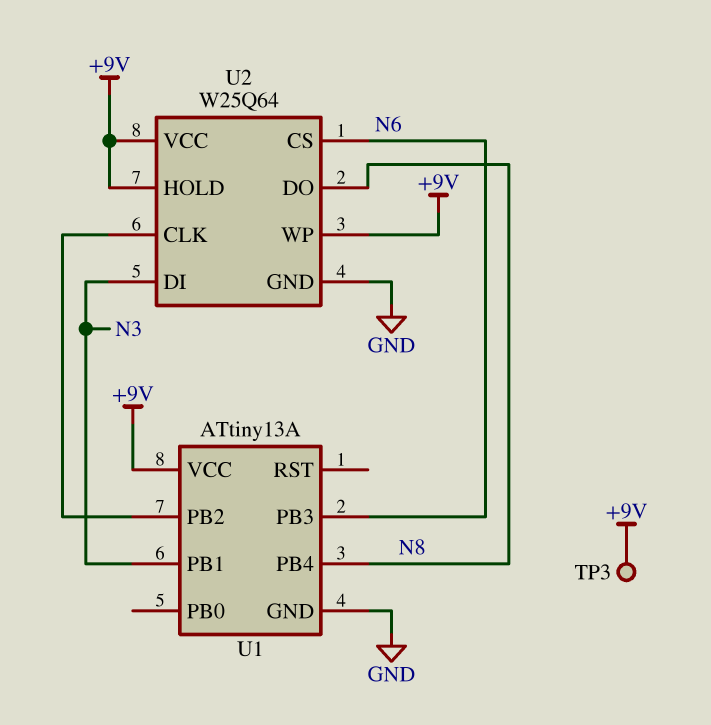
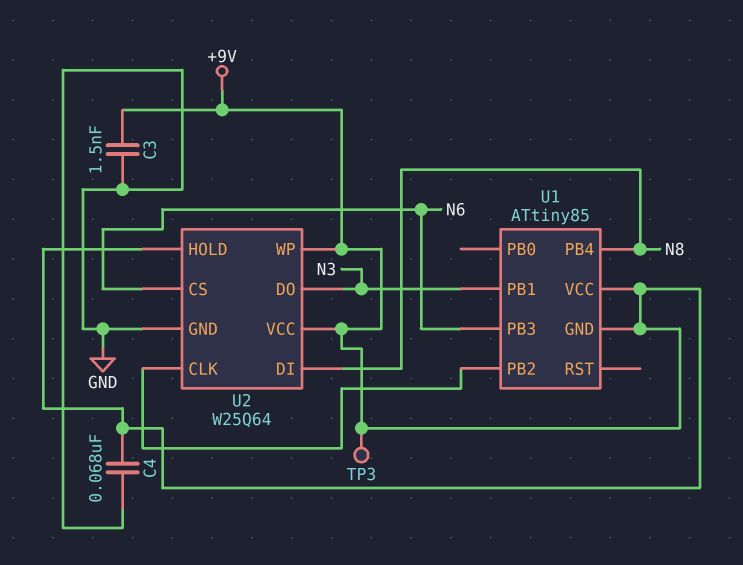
C3: none -> 1.5nF (+9V, GND)
C4: none -> 68nF (+9V, GND)
U1: ATtiny13A -> ATtiny85
U1 pin GND: GND -> +9V
U2 pin DI: N3 -> N8
U2 pin DO: N8 -> N3

